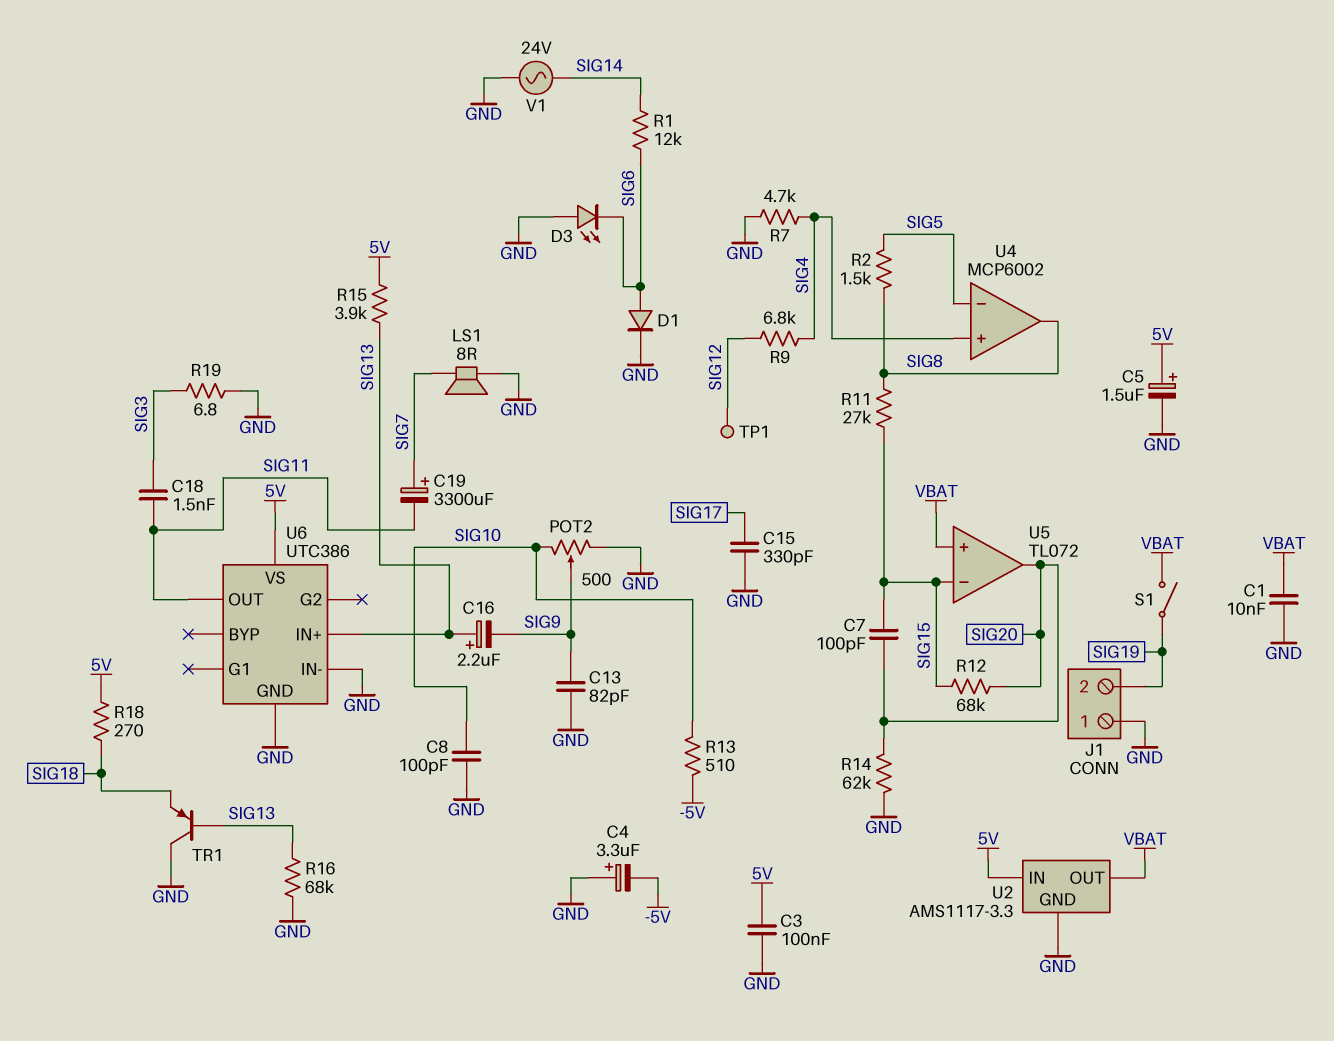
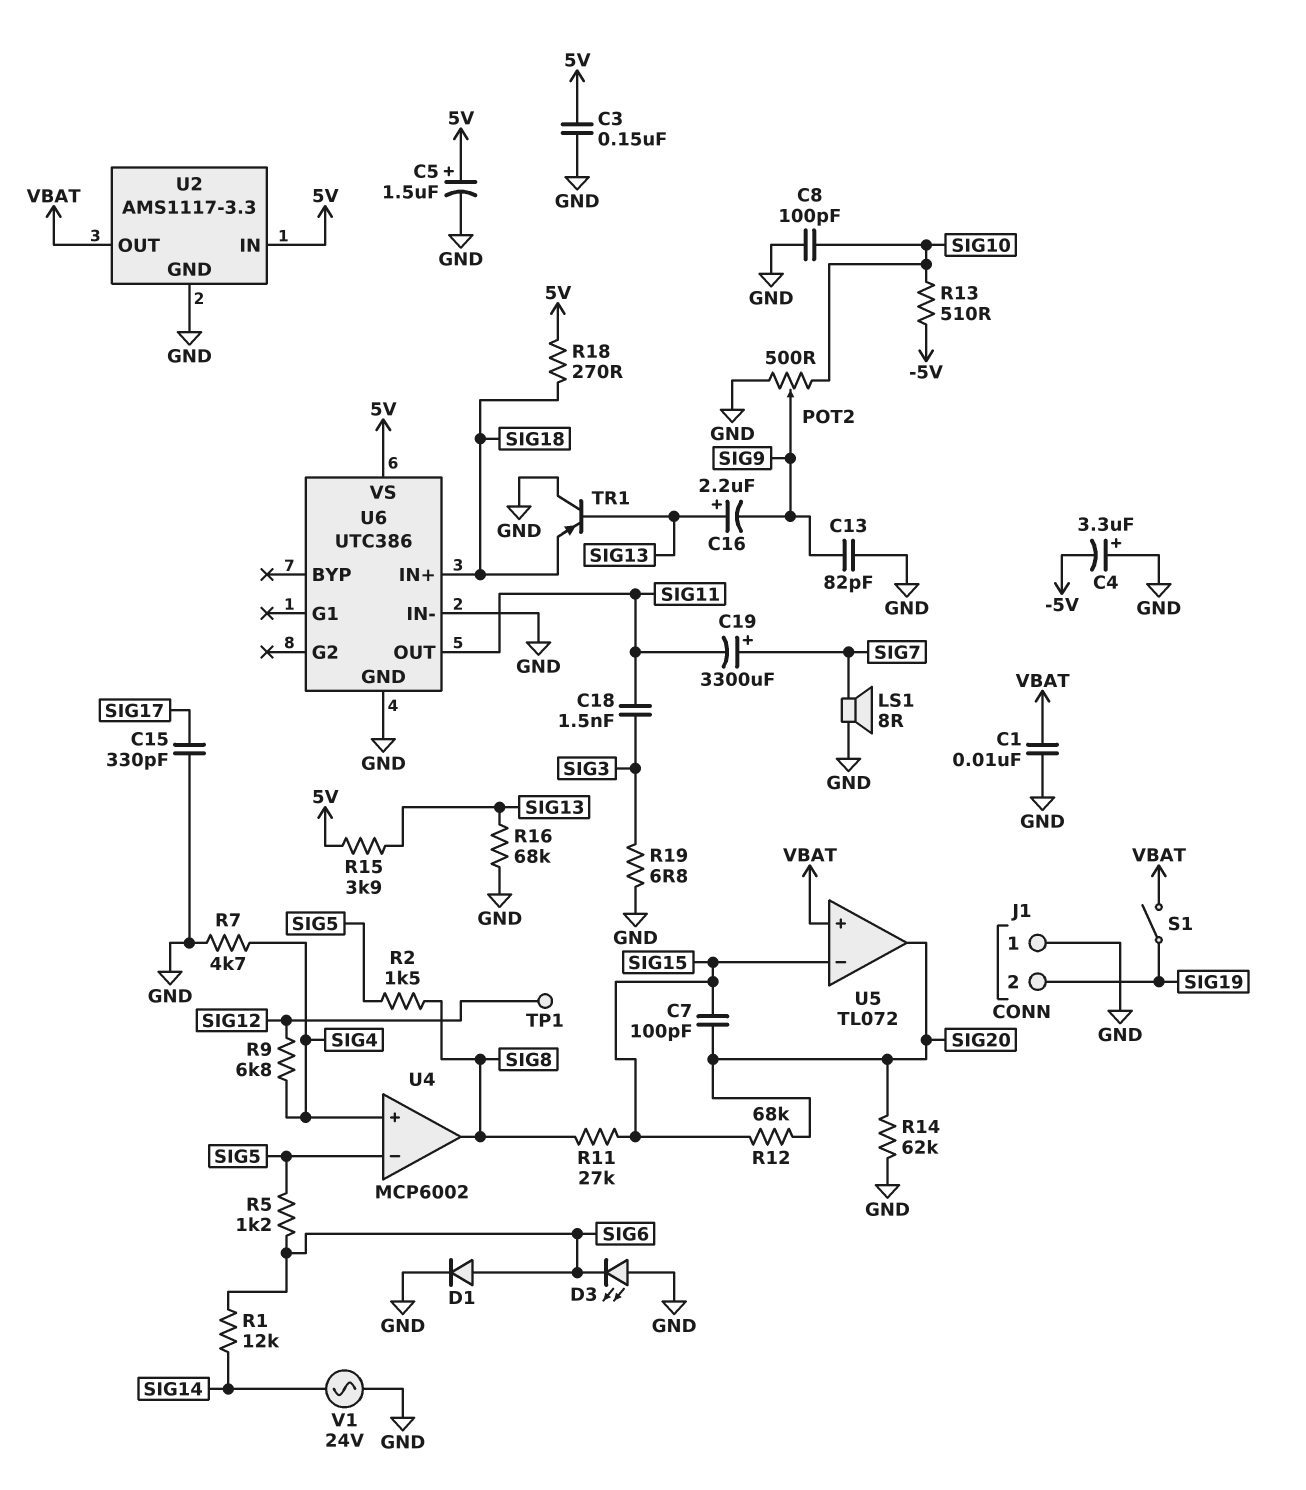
C3: 100nF (5V, GND) -> 150nF (5V, GND)
R5: none -> 1.2k (SIG5, SIG6)
U6 pin IN+: SIG13 -> SIG18

